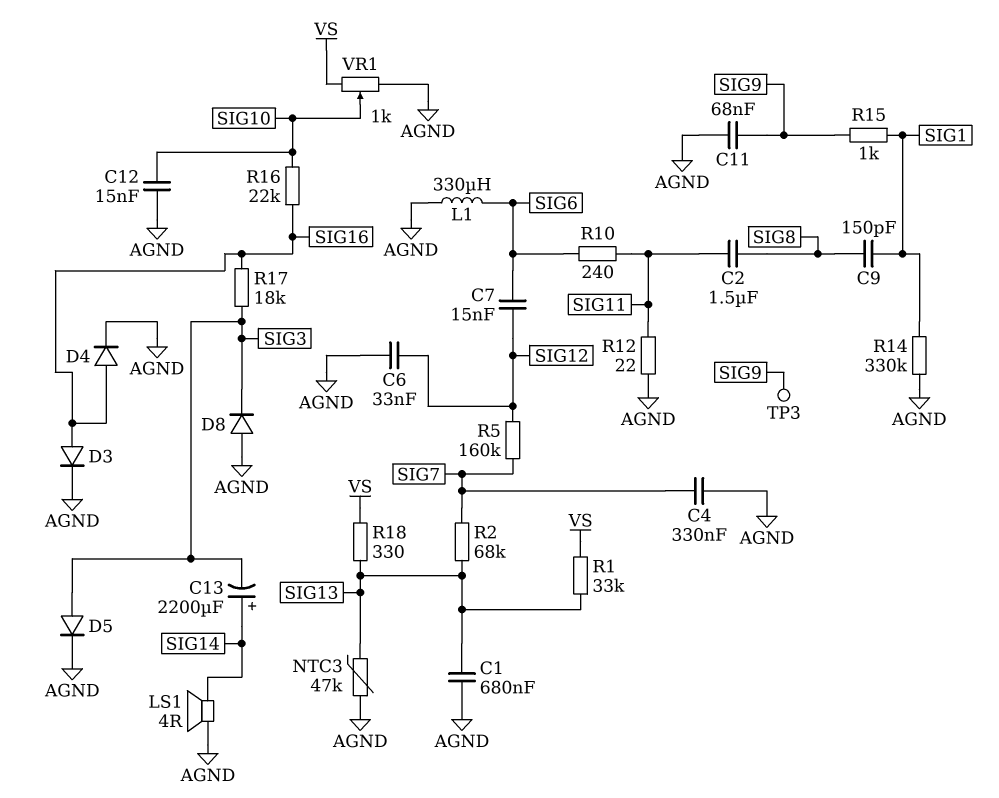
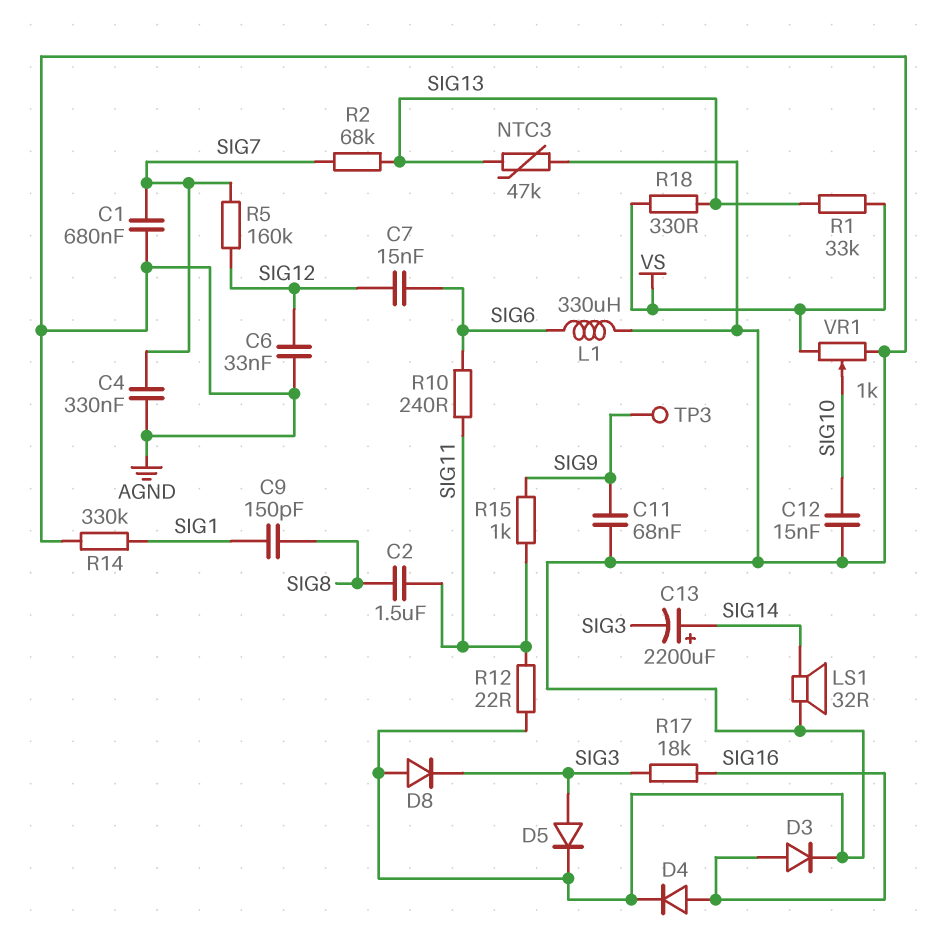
C1: 680nF (AGND, SIG13) -> 680nF (AGND, SIG7)
LS1: speaker 4R (AGND, SIG14) -> speaker 32R (AGND, SIG14)
R15: 1k (SIG1, SIG9) -> 1k (SIG9, SIG11)
R16: 22k (SIG10, SIG16) -> none

